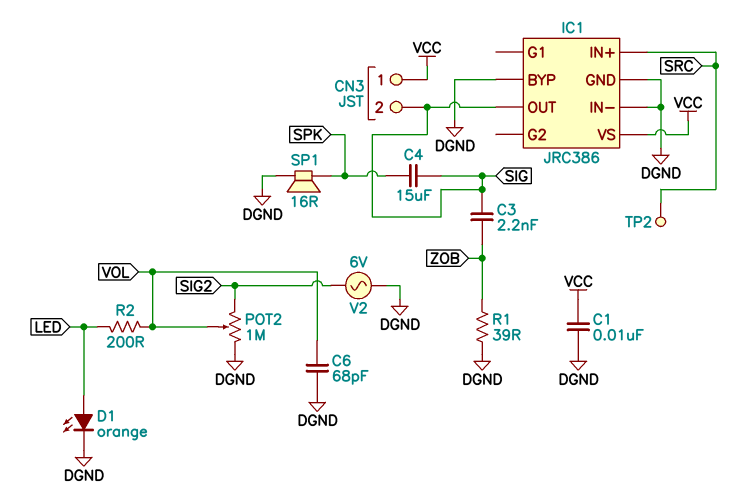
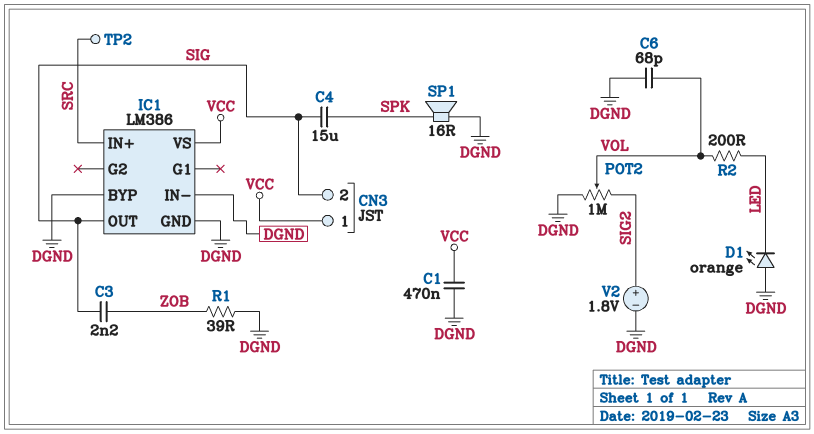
C1: 10nF (DGND, VCC) -> 470nF (DGND, VCC)
D1: LED orange (A LED, K DGND) -> LED orange (A DGND, K LED)
IC1: JRC386 -> LM386
V2: AC 6V (DGND, SIG2) -> 1.8V (plus SIG2, minus DGND)

